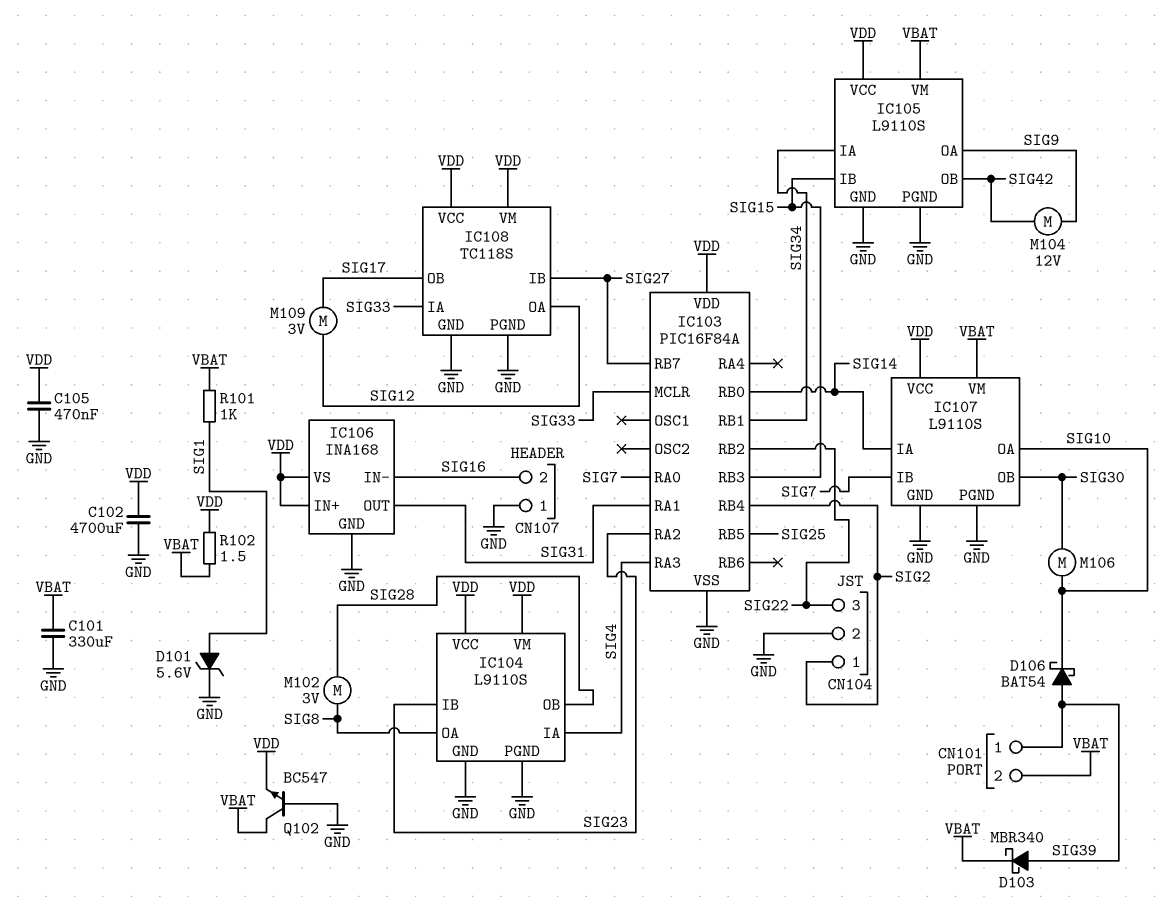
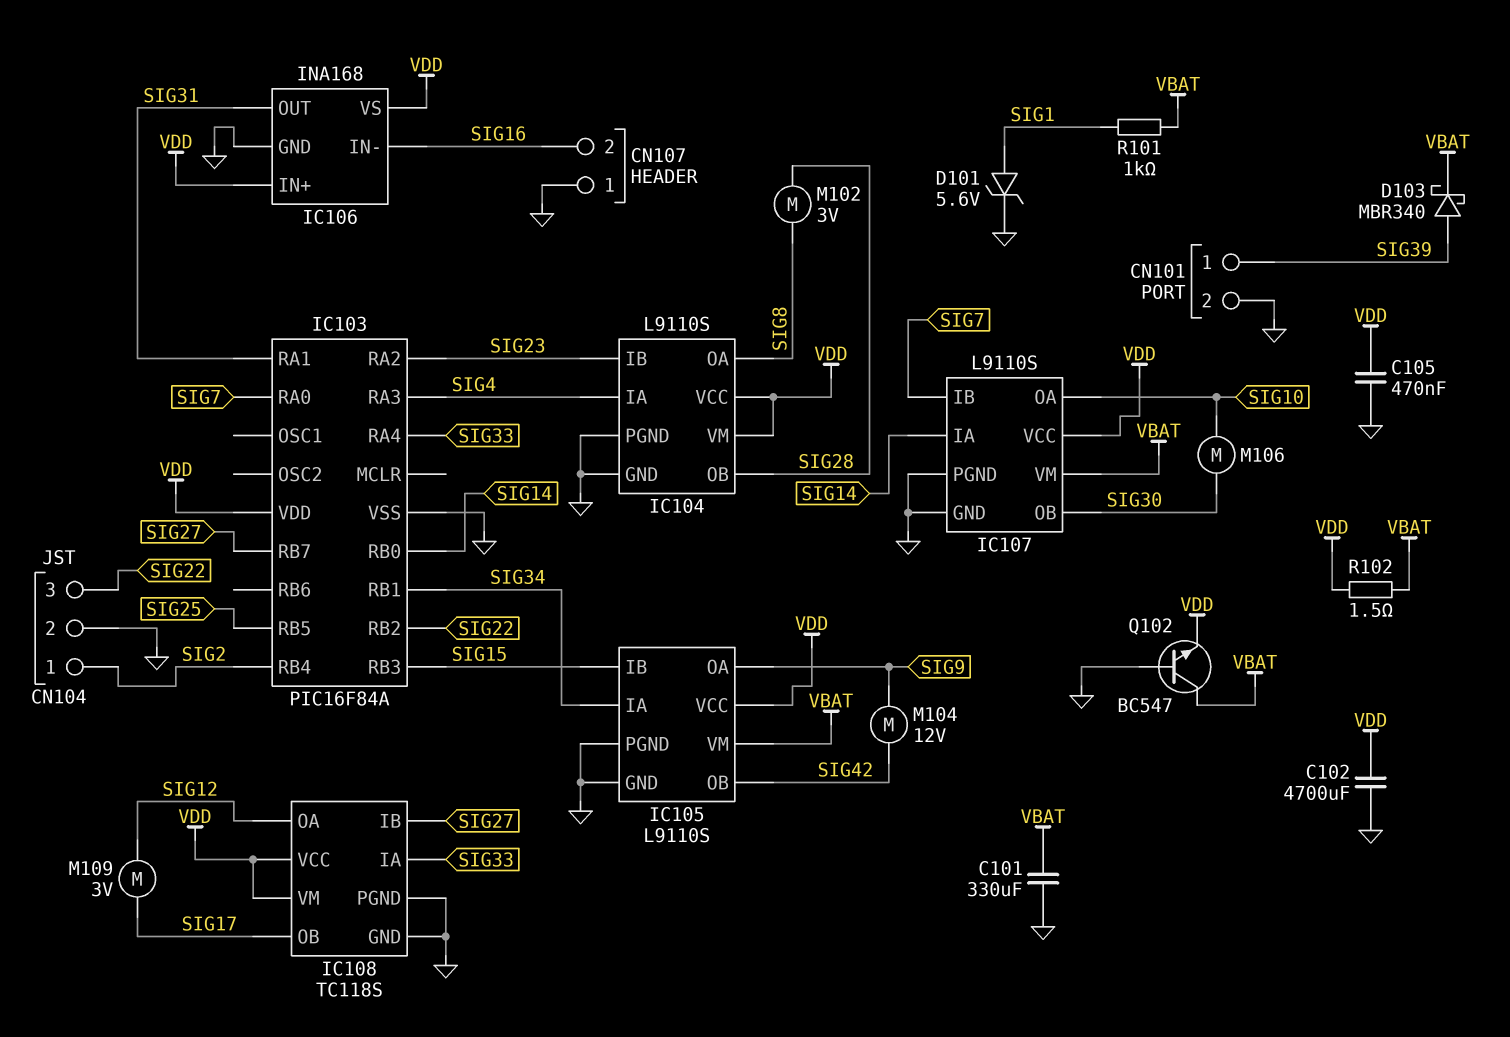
CN101 pin 2: VBAT -> GND
D106: schottky BAT54 (A SIG39, K SIG10) -> none
IC103 pin MCLR: SIG33 -> none
IC103 pin RA4: none -> SIG33

